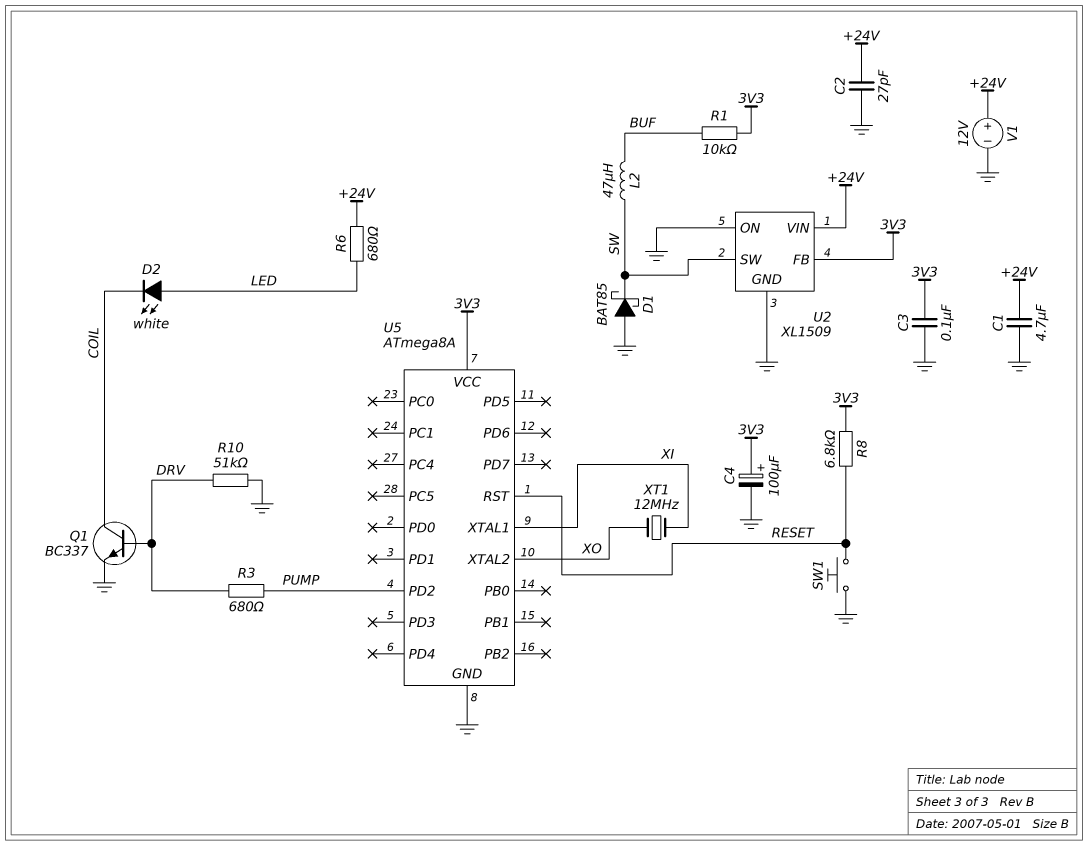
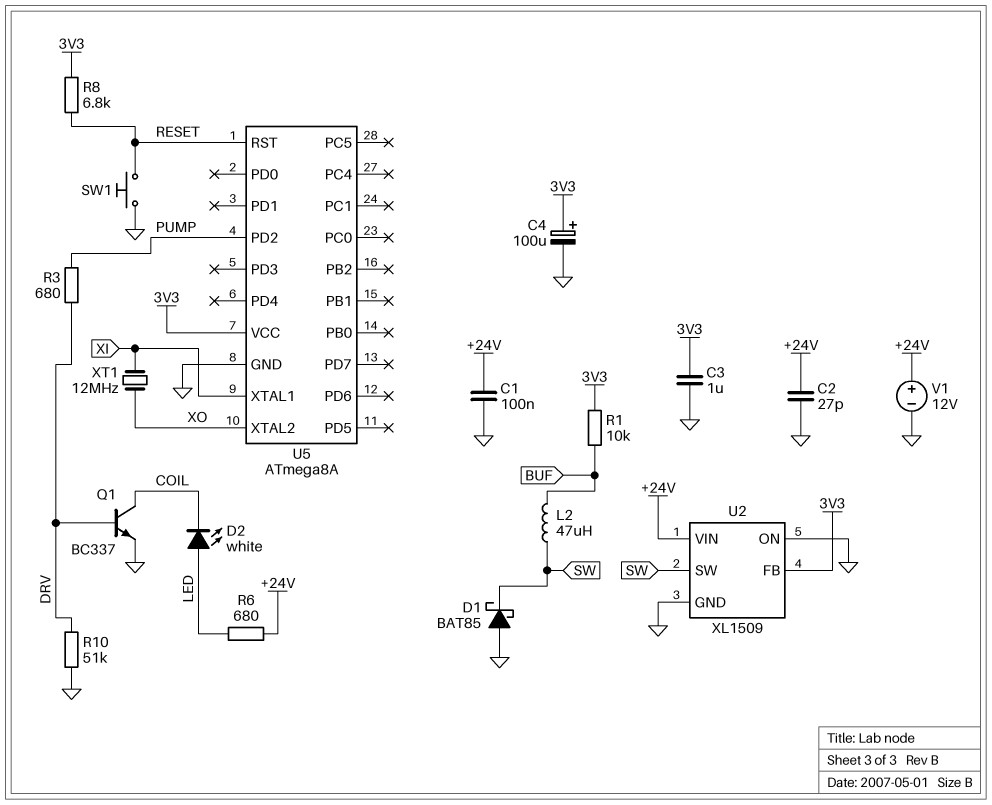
C1: 4.7uF (+24V, GND) -> 100nF (+24V, GND)
C3: 100nF (3V3, GND) -> 1uF (3V3, GND)

